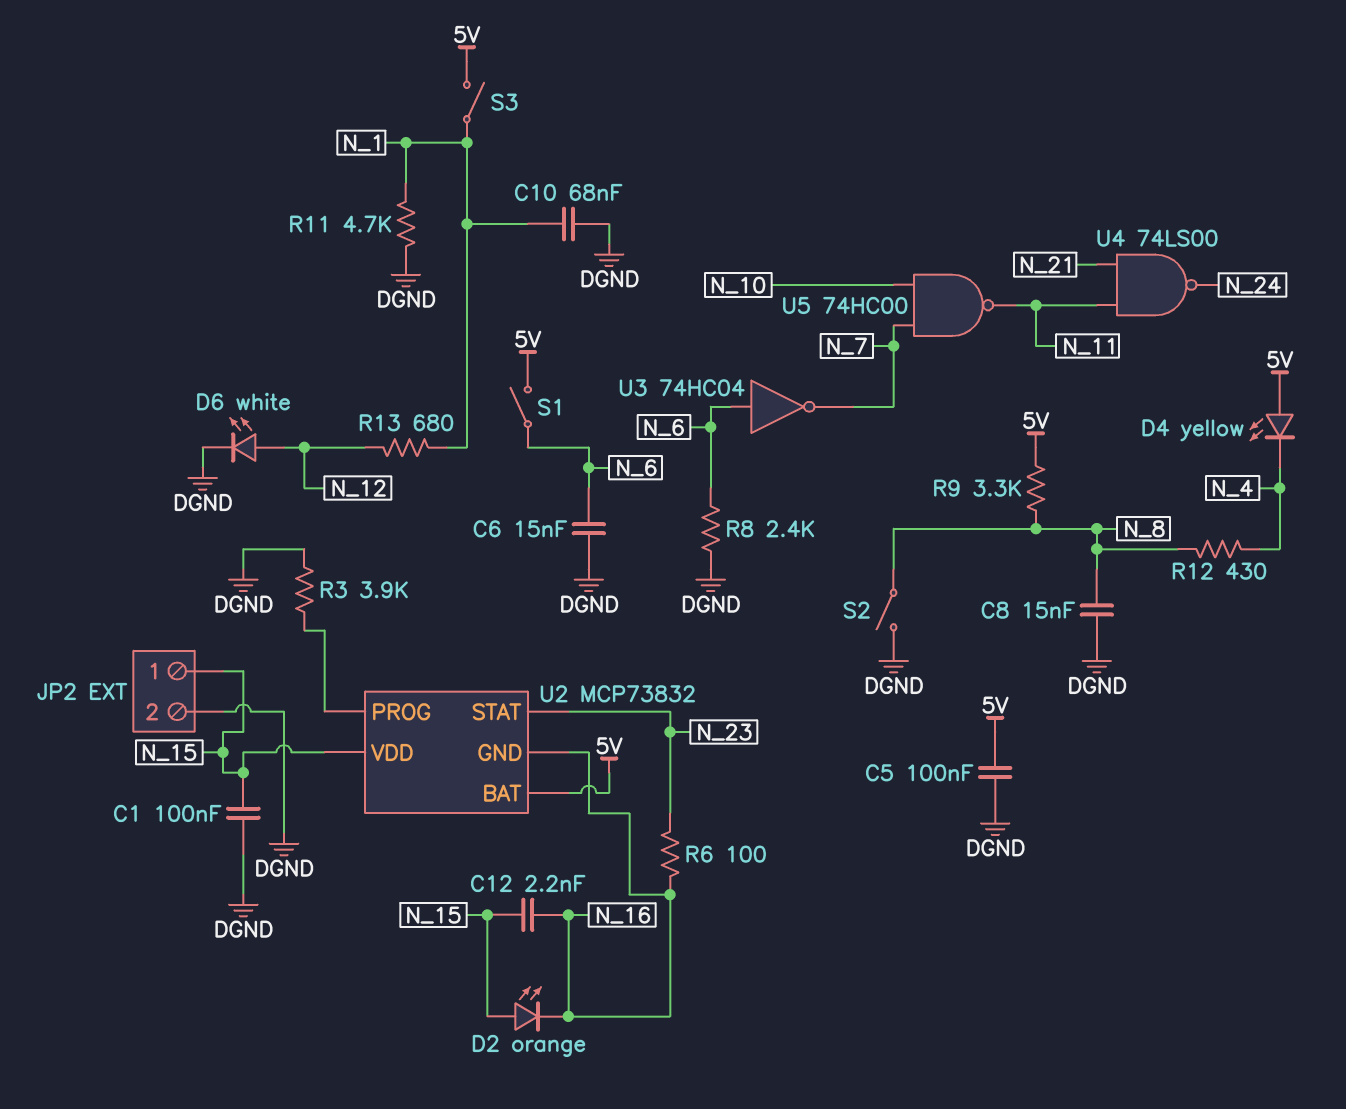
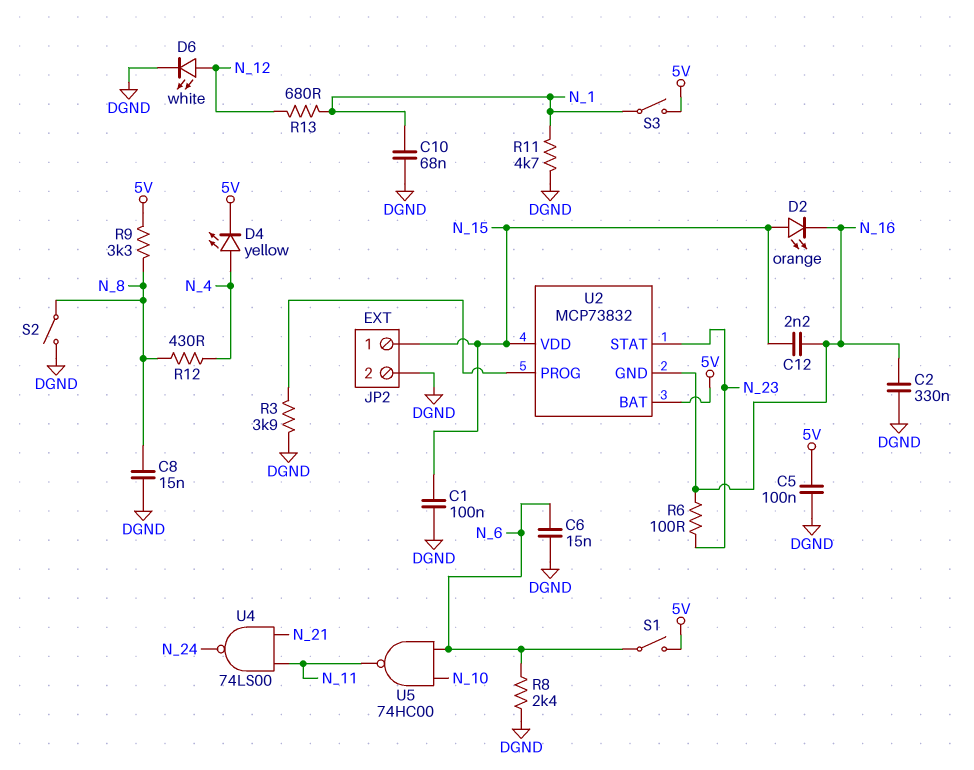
C2: none -> 330nF (DGND, N_16)
D4: LED yellow (A 5V, K N_4) -> LED yellow (A N_4, K 5V)
U3: NOT 74HC04 (in N_6, out N_7) -> none
U5: NAND 74HC00 (in N_7, in N_10, out N_11) -> NAND 74HC00 (in N_6, in N_10, out N_11)

